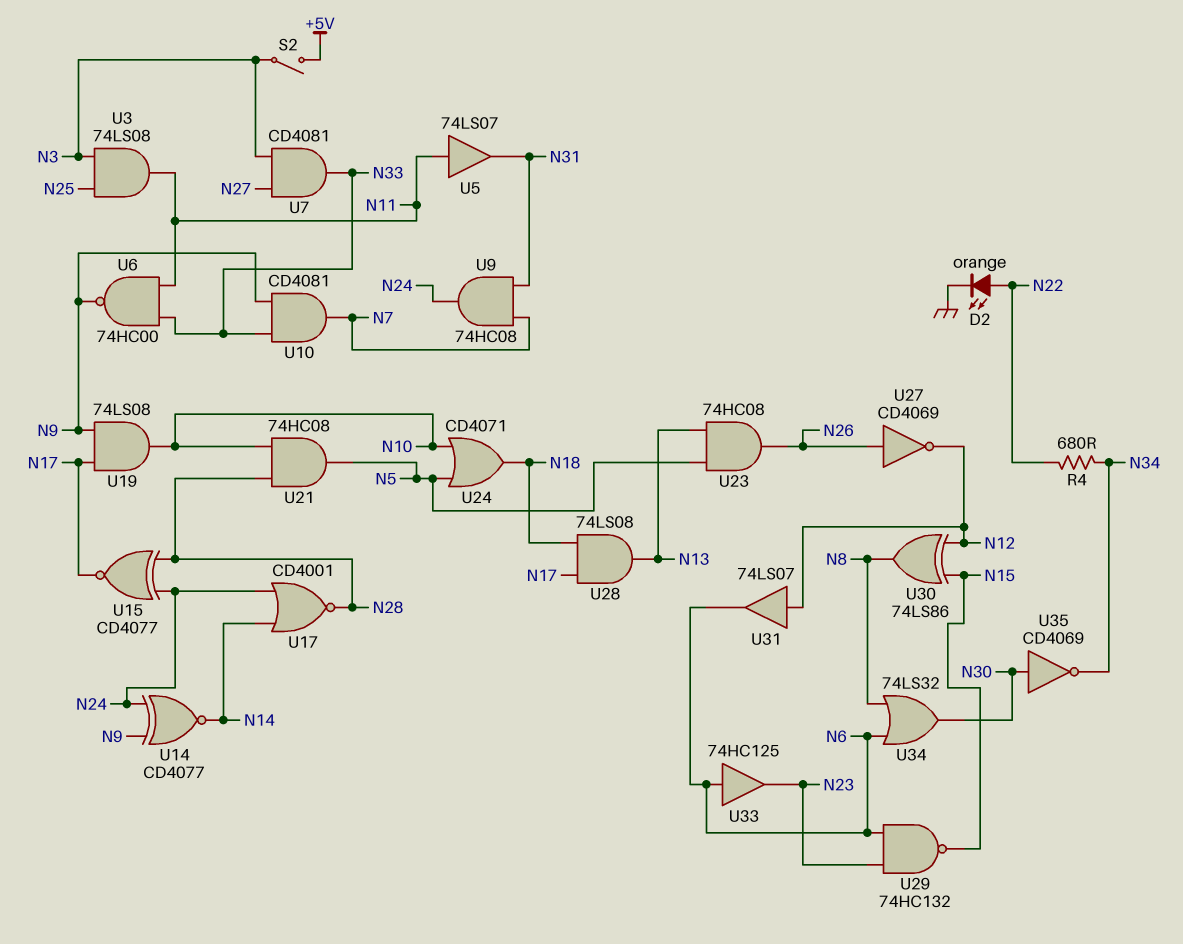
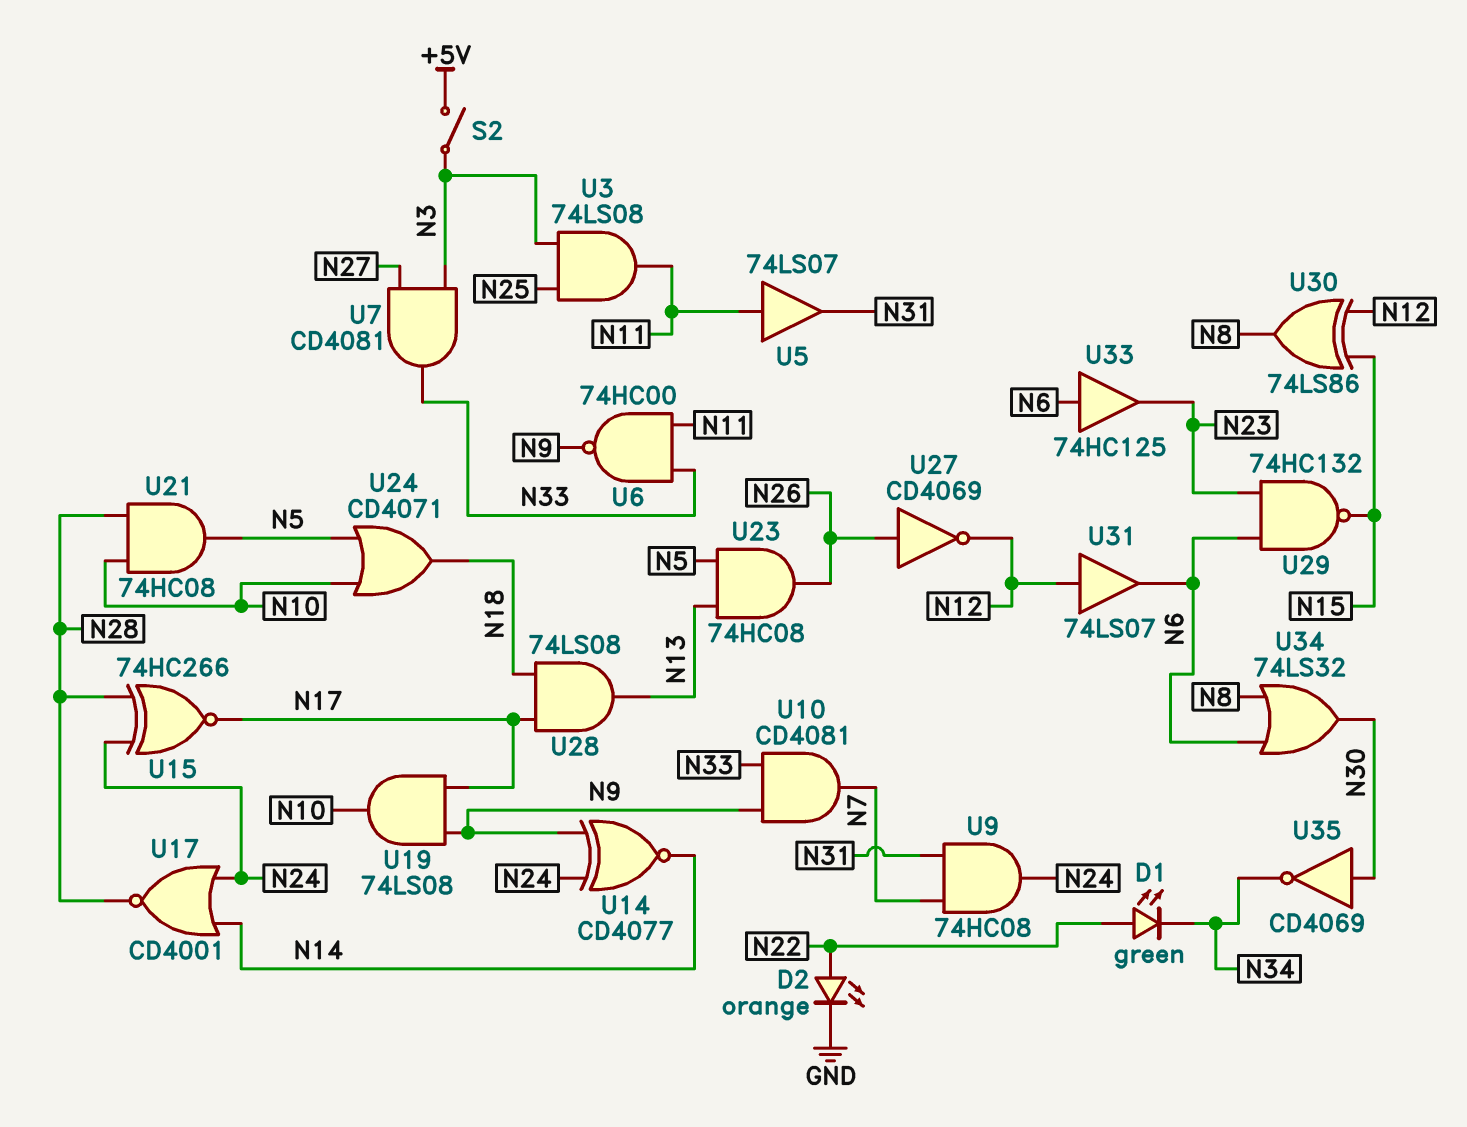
D1: none -> LED green (A N22, K N34)
R4: 680 (N22, N34) -> none
U15: XNOR CD4077 (in N24, in N28, out N17) -> XNOR 74HC266 (in N24, in N28, out N17)

